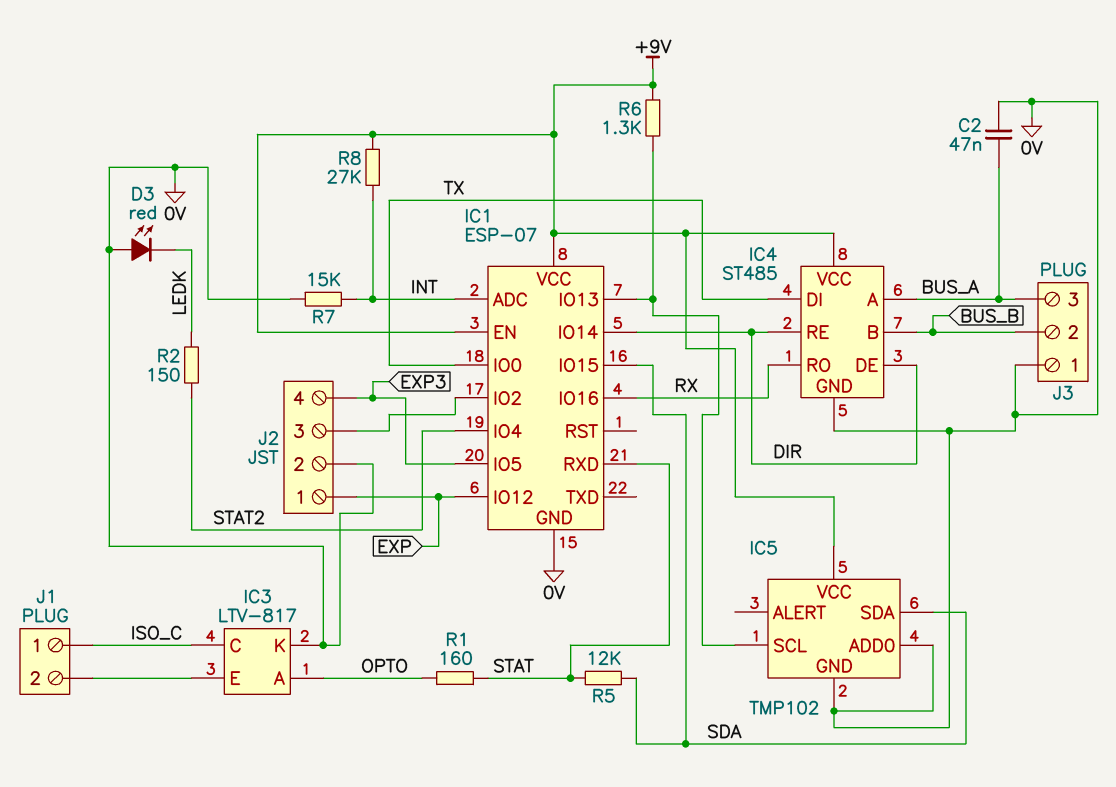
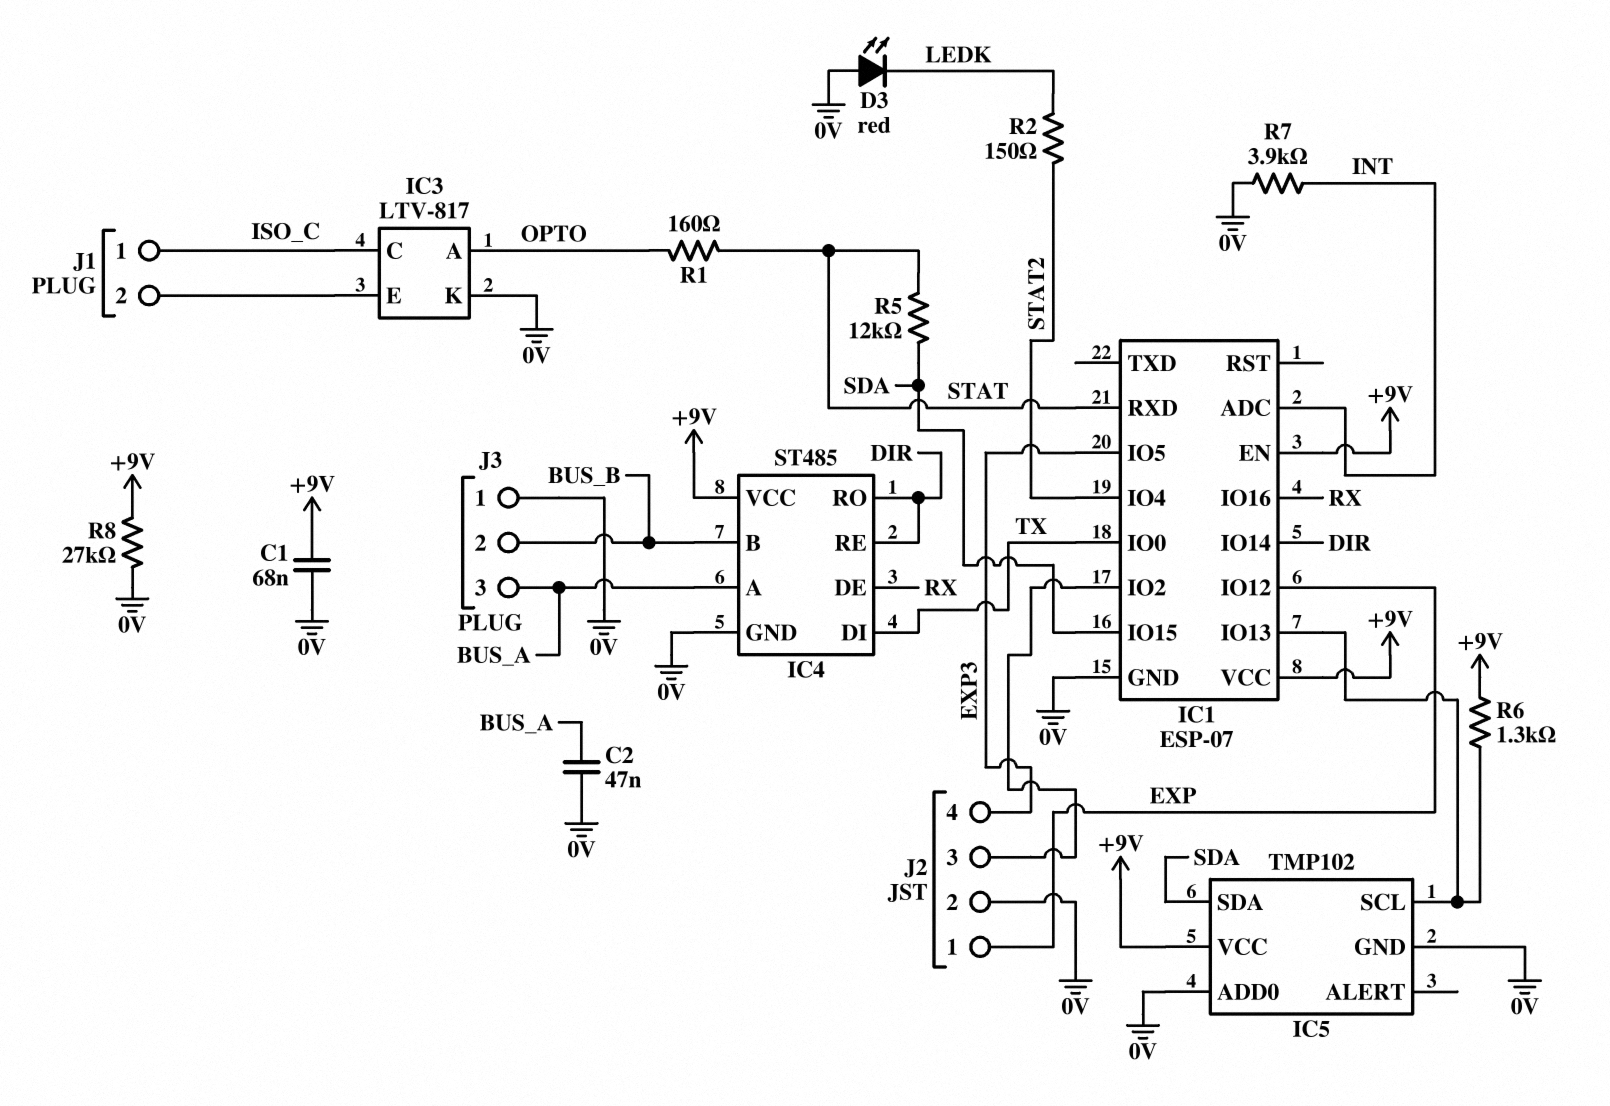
C1: none -> 68nF (+9V, 0V)
IC4 pin DE: DIR -> RX
IC4 pin RO: RX -> DIR
R7: 15k (0V, INT) -> 3.9k (0V, INT)
R8: 27k (+9V, INT) -> 27k (+9V, 0V)

